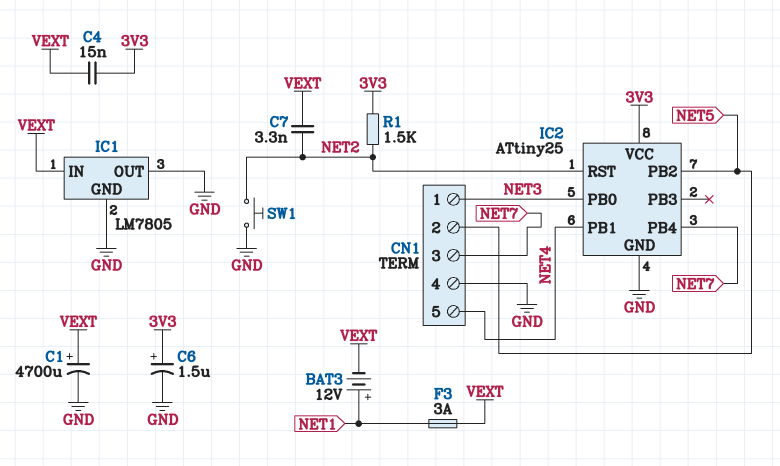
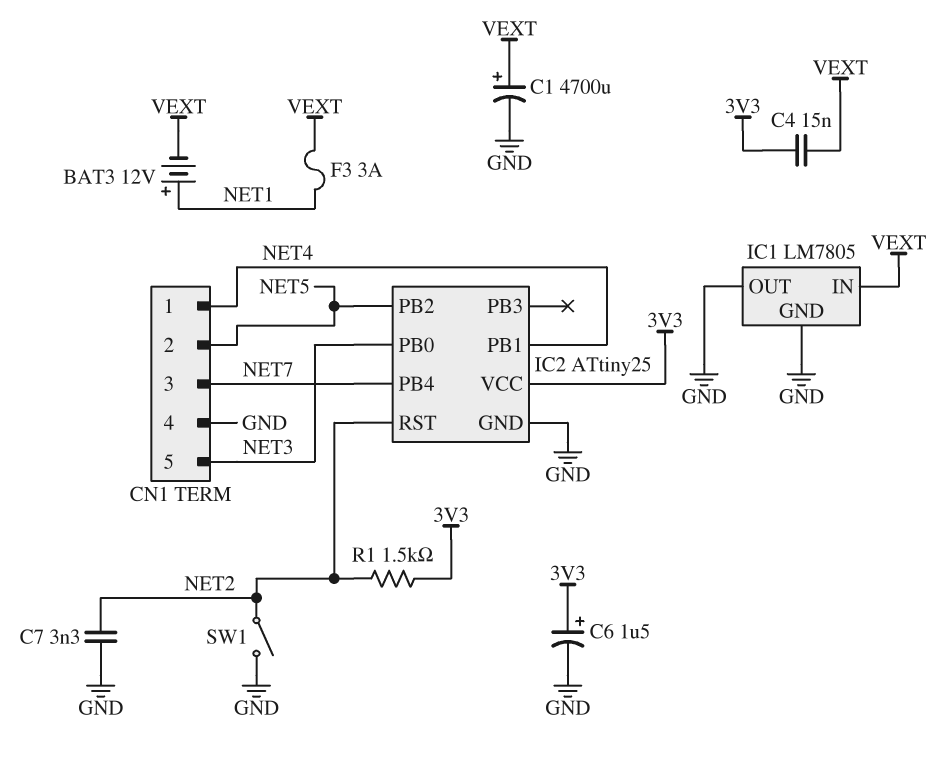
C7: 3.3nF (NET2, VEXT) -> 3.3nF (GND, NET2)
CN1 pin 1: NET3 -> NET4
CN1 pin 5: NET4 -> NET3
SW1: button (GND, NET2) -> switch (GND, NET2)

